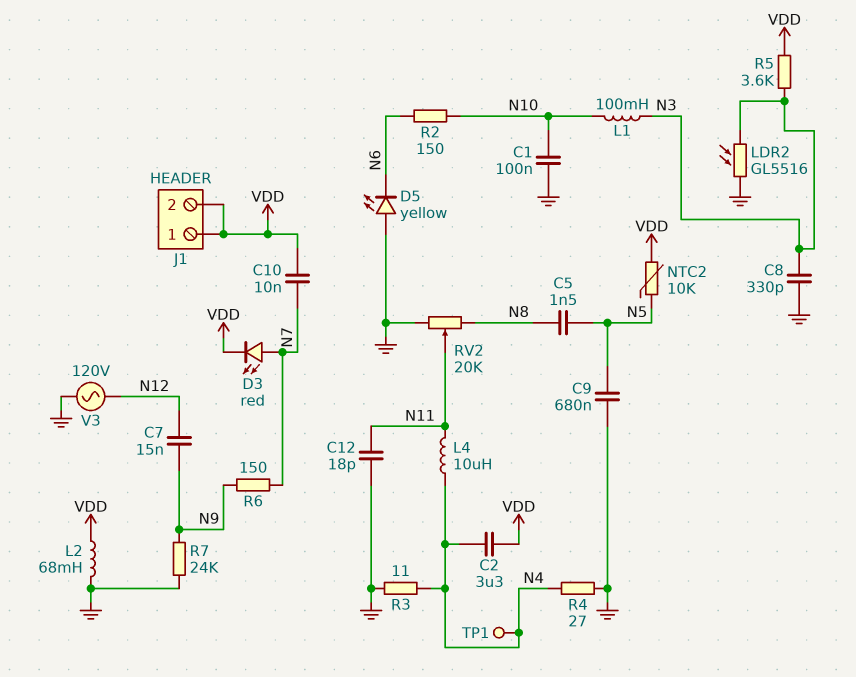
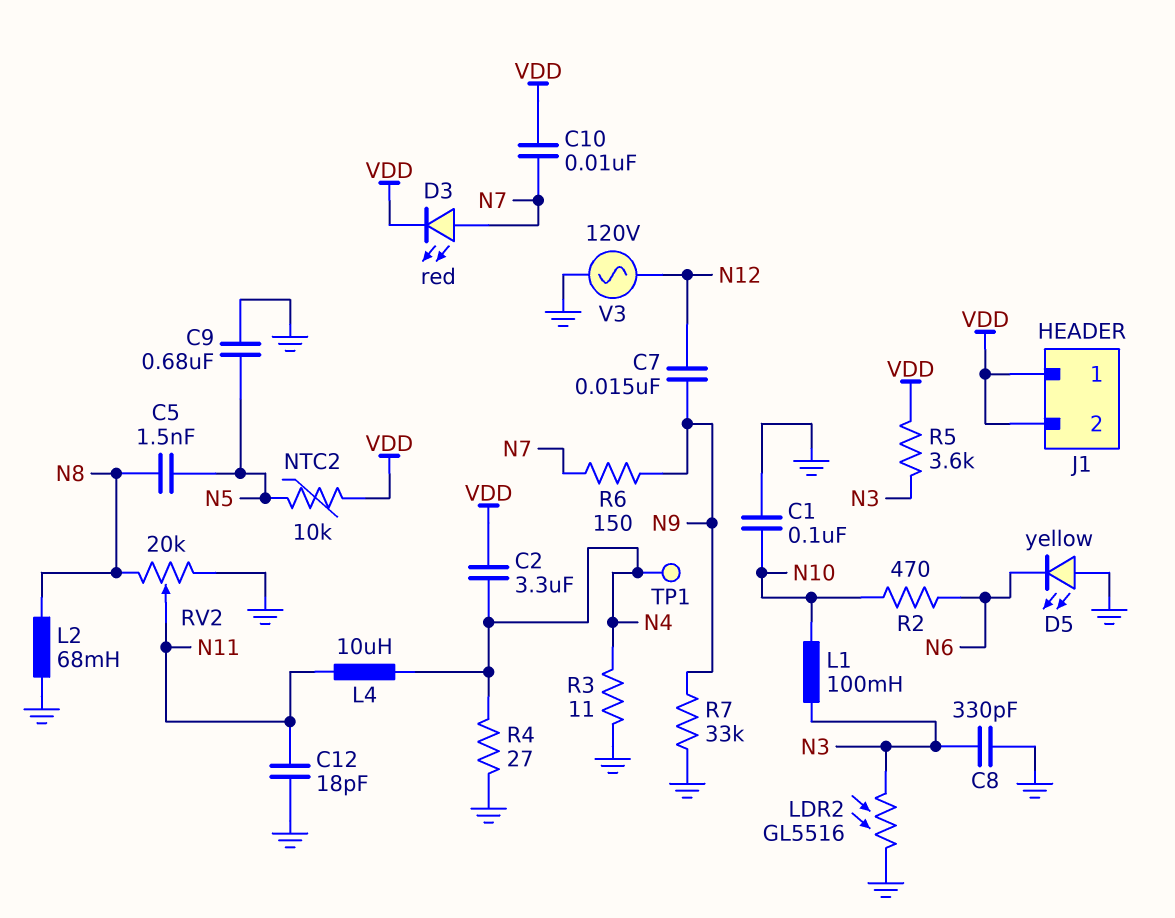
L2: 68mH (GND, VDD) -> 68mH (GND, N8)
R2: 150 (N6, N10) -> 470 (N6, N10)
R7: 24k (GND, N9) -> 33k (GND, N9)

